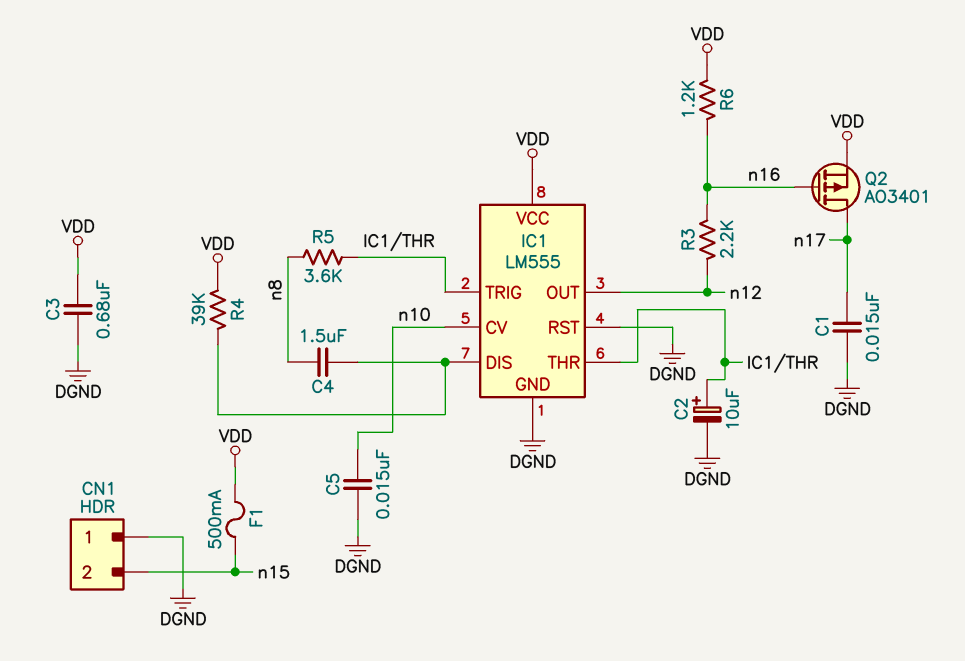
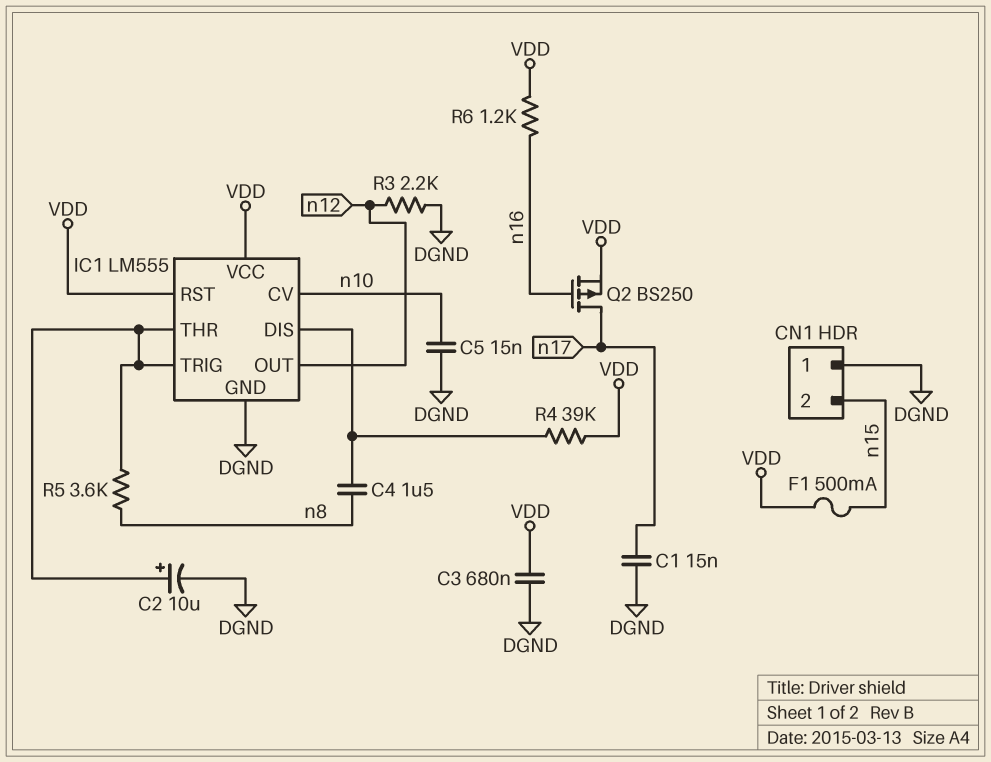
IC1 pin RST: DGND -> VDD
Q2: PMOS AO3401 (G n16, D n17, S VDD) -> PMOS BS250 (G n16, D n17, S VDD)
R3: 2.2k (n12, n16) -> 2.2k (DGND, n12)

